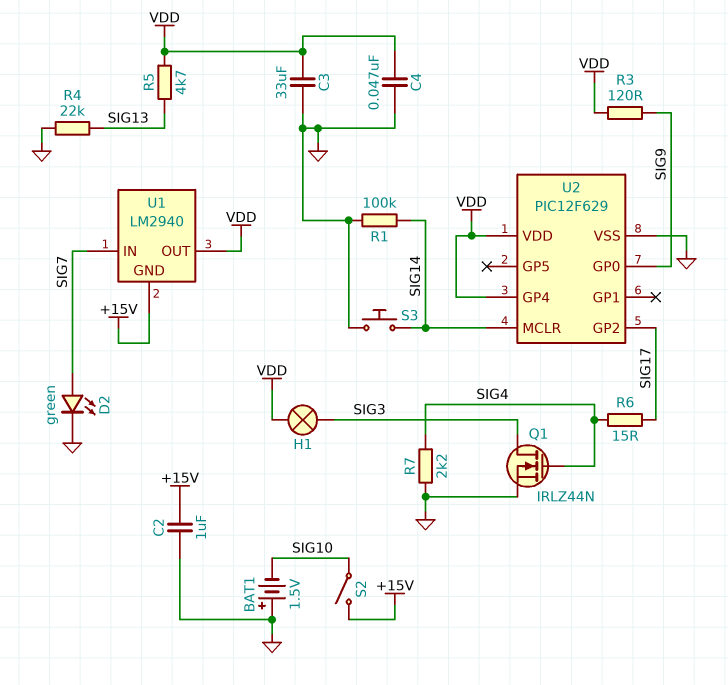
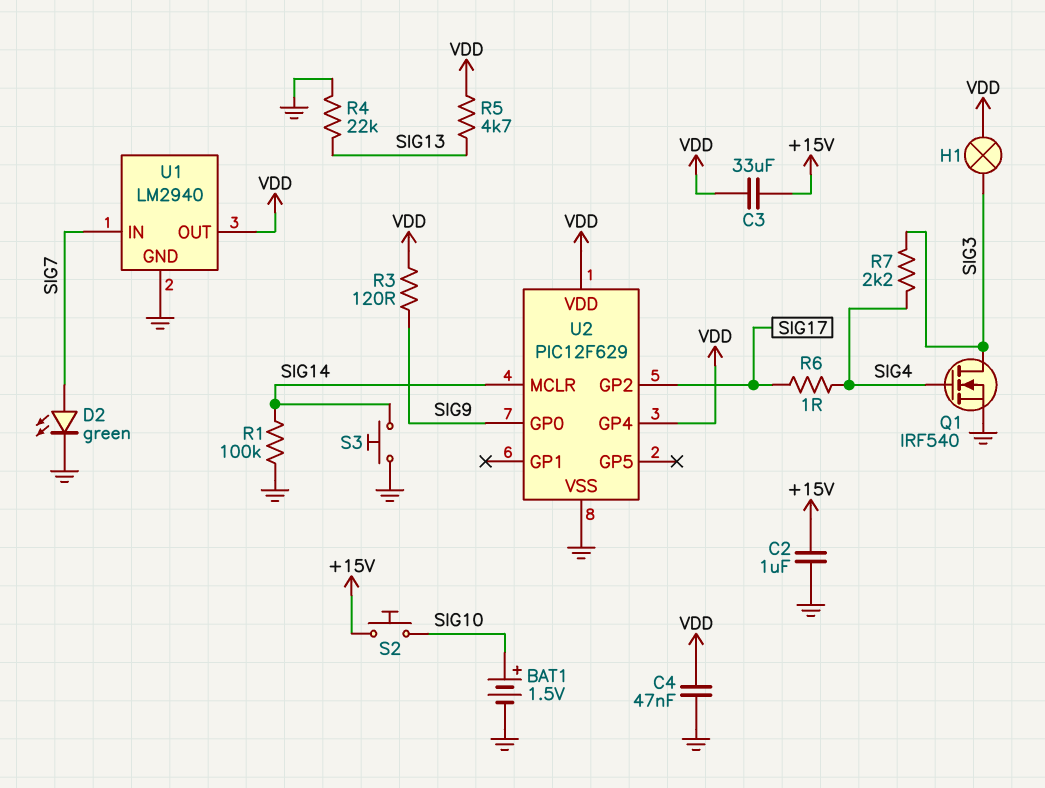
BAT1: 1.5V (plus GND, minus SIG10) -> 1.5V (plus SIG10, minus GND)
C3: 33uF (GND, VDD) -> 33uF (+15V, VDD)
Q1: NMOS IRLZ44N (G SIG4, D SIG3, S GND) -> NMOS IRF540 (G SIG4, D SIG3, S GND)
R6: 15 (SIG4, SIG17) -> 1 (SIG4, SIG17)
R7: 2.2k (GND, SIG4) -> 2.2k (SIG3, SIG4)
S2: switch (+15V, SIG10) -> button (+15V, SIG10)
U1 pin GND: +15V -> GND

